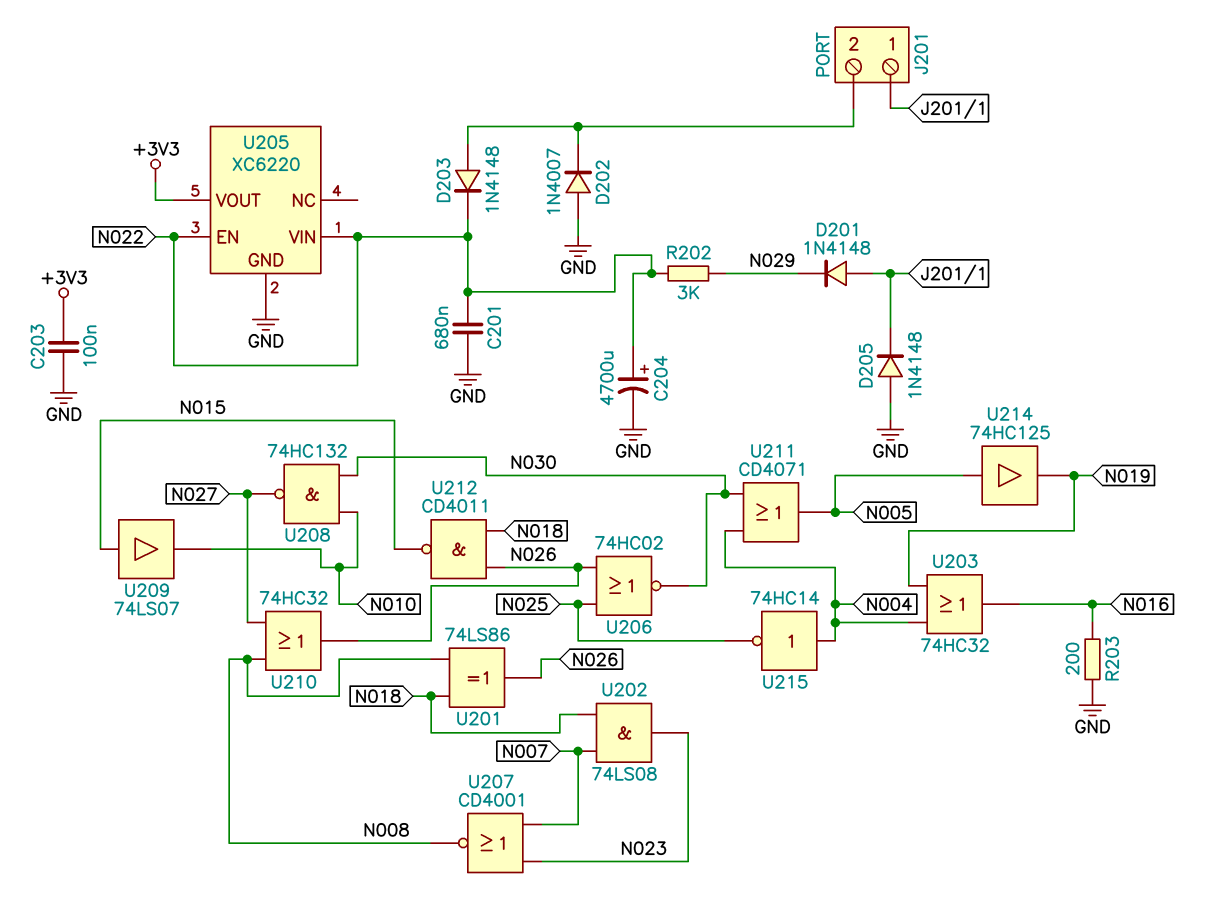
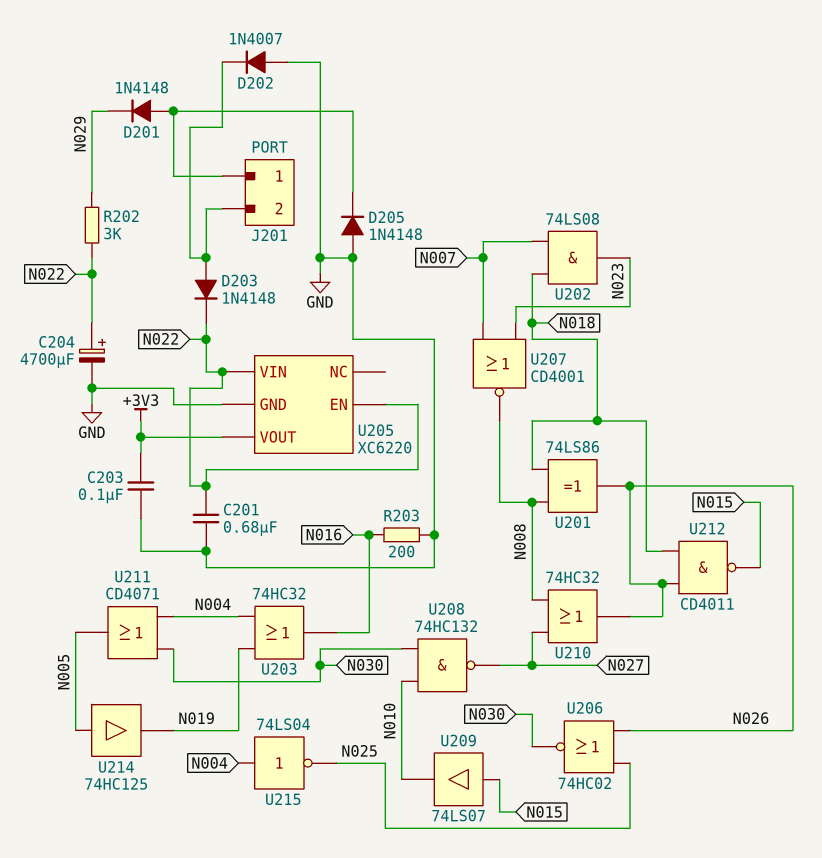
U215: NOT 74HC14 (in N004, out N025) -> NOT 74LS04 (in N004, out N025)

